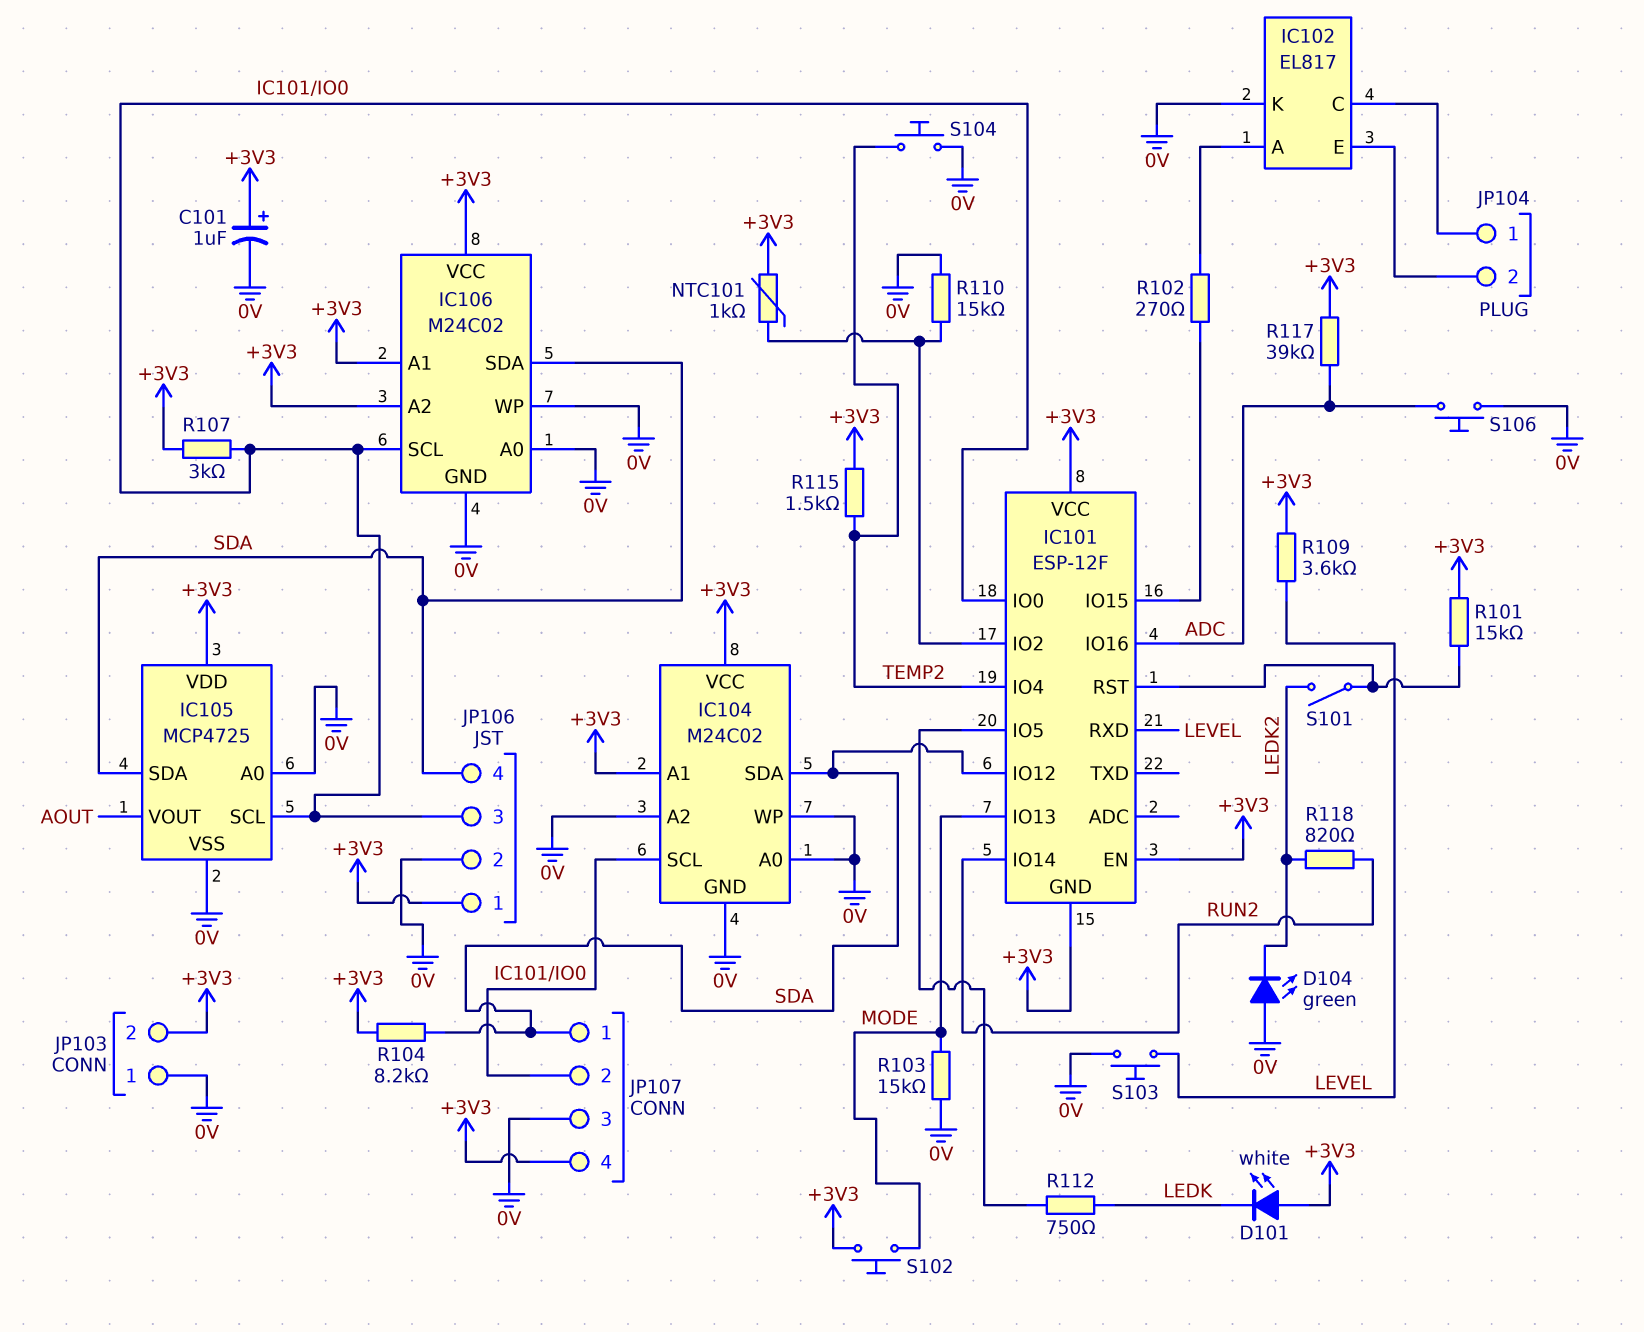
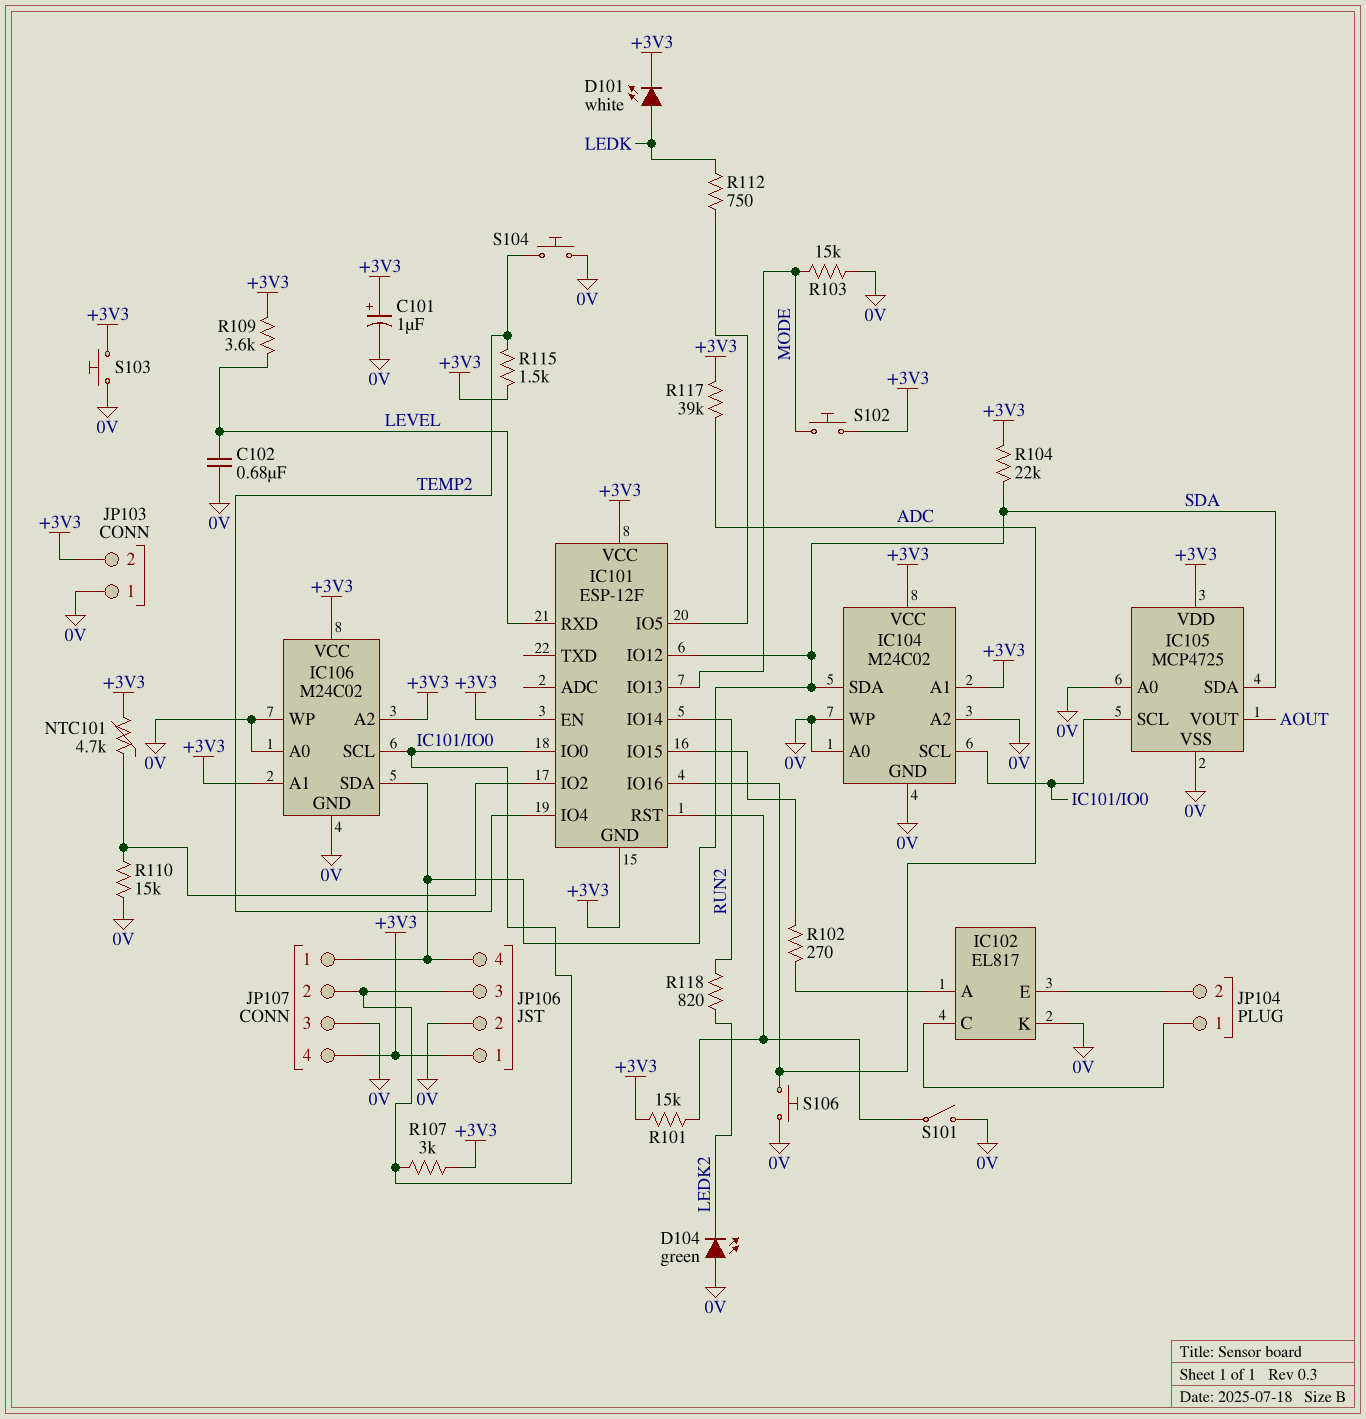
C102: none -> 680nF (0V, LEVEL)
D101: LED white (A +3V3, K LEDK) -> LED white (A LEDK, K +3V3)
NTC101: 1k (+3V3, IC101/IO2) -> 4.7k (+3V3, IC101/IO2)
R104: 8.2k (+3V3, SDA) -> 22k (+3V3, SDA)
S101: switch (IC101/RST, LEDK2) -> switch (0V, IC101/RST)
S103: button (0V, LEVEL) -> button (+3V3, 0V)

